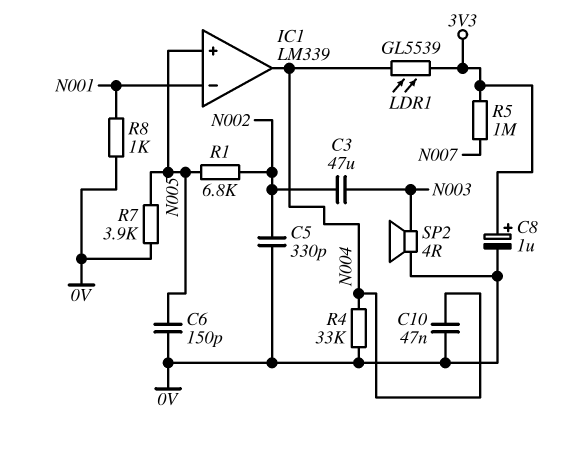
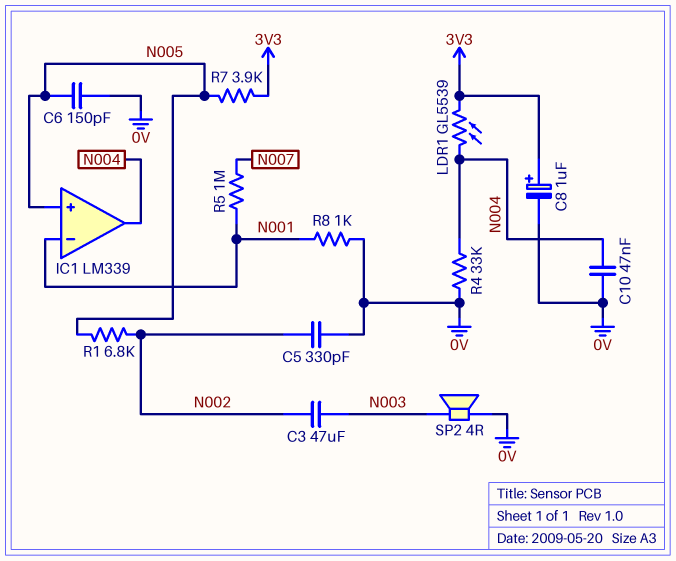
R5: 1M (3V3, N007) -> 1M (N001, N007)
R7: 3.9k (0V, N005) -> 3.9k (3V3, N005)

